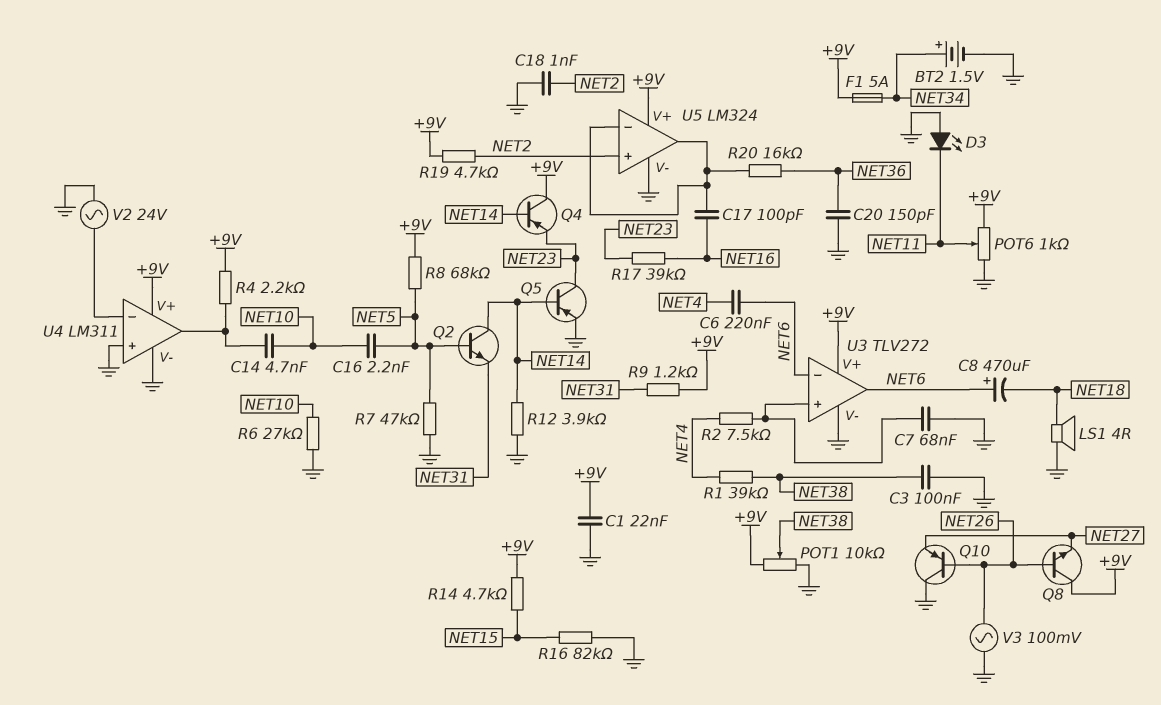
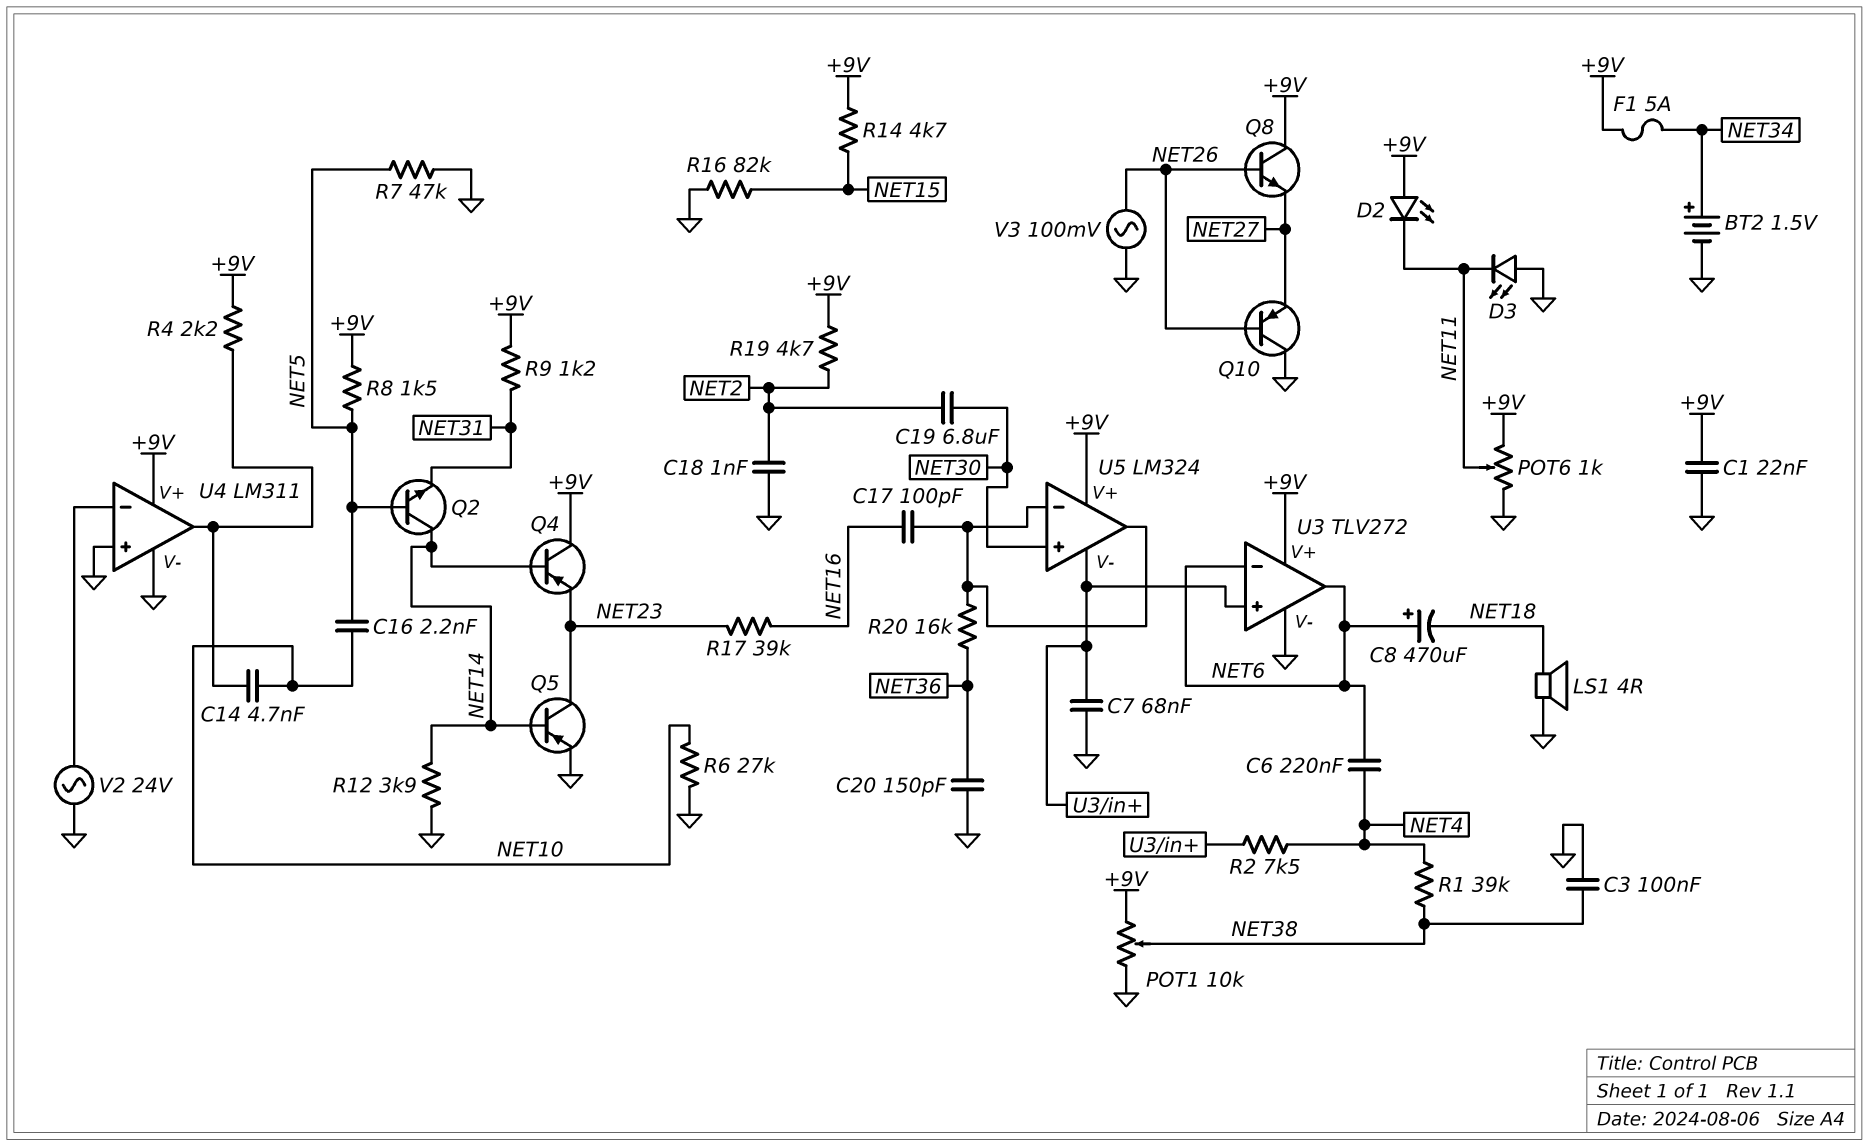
C19: none -> 6.8uF (NET2, NET30)
D2: none -> LED (A +9V, K NET11)
R8: 68k (+9V, NET5) -> 1.5k (+9V, NET5)
U5 pin V-: GND -> U3/in+
U5 pin in+: NET2 -> NET30

